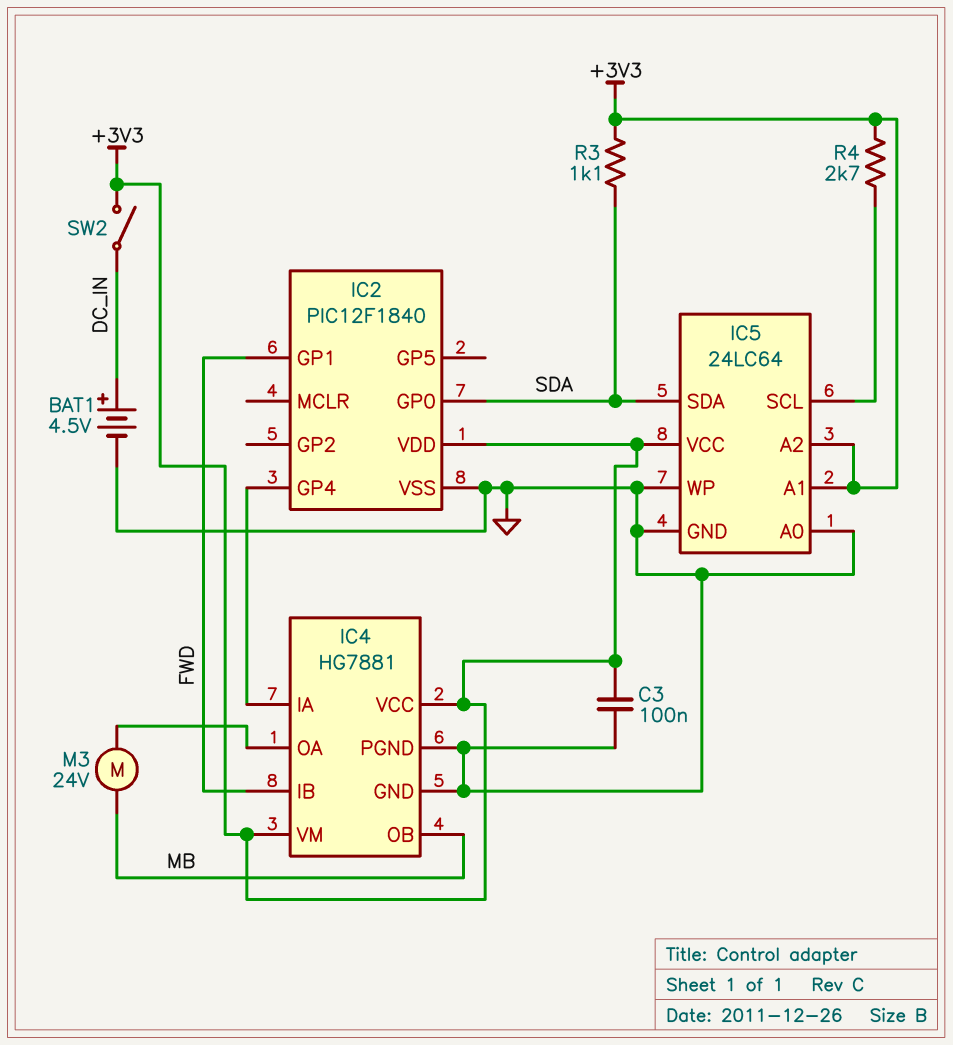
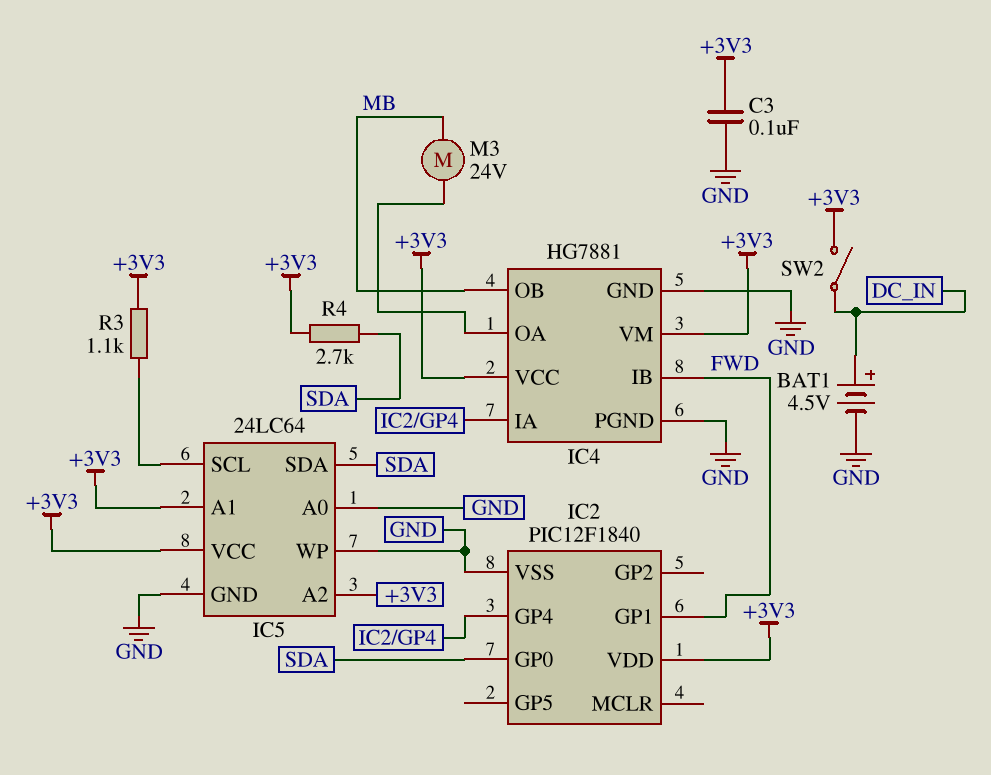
R3: 1.1k (+3V3, SDA) -> 1.1k (+3V3, IC5/SCL)
R4: 2.7k (+3V3, IC5/SCL) -> 2.7k (+3V3, SDA)

